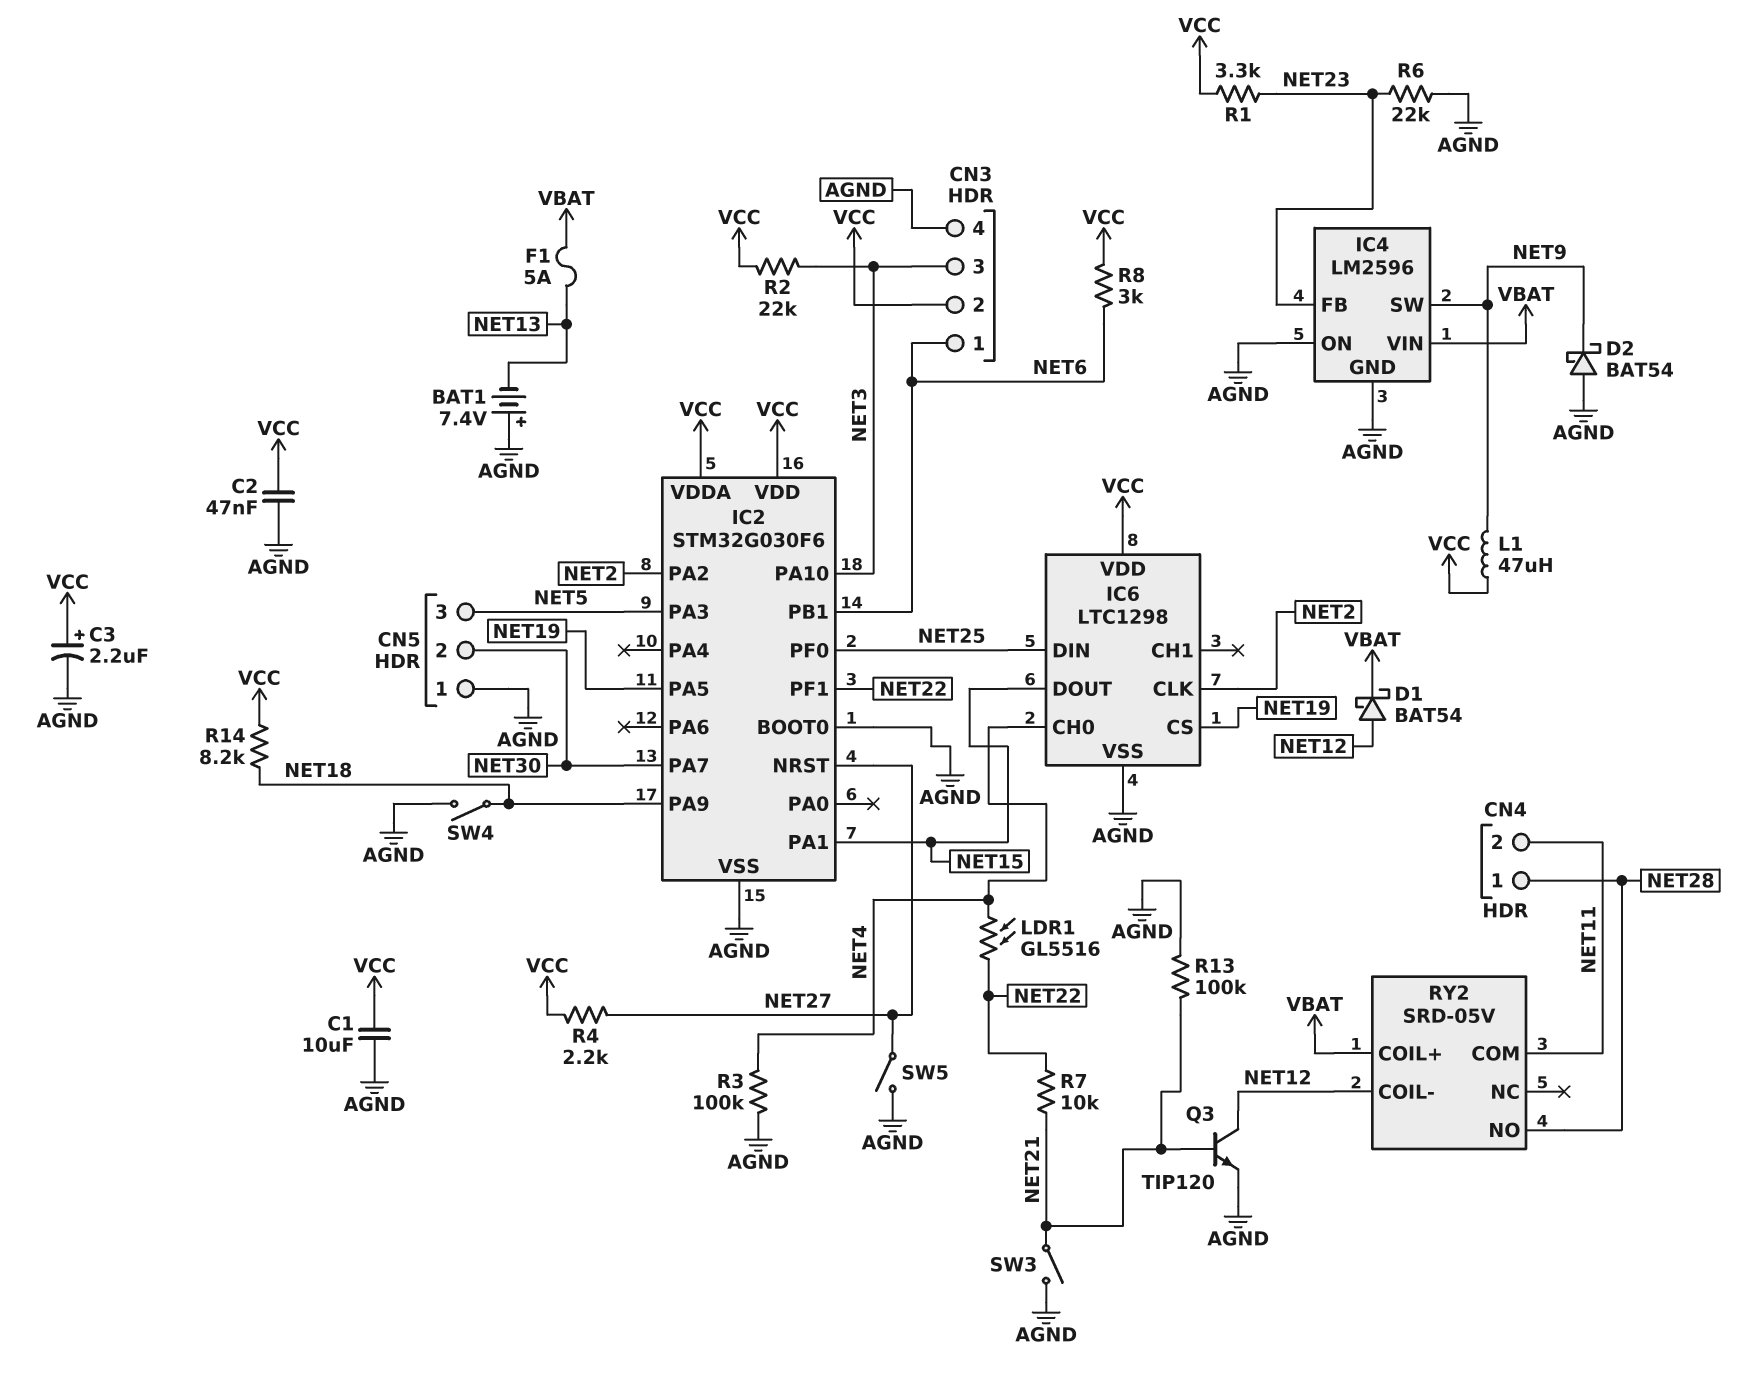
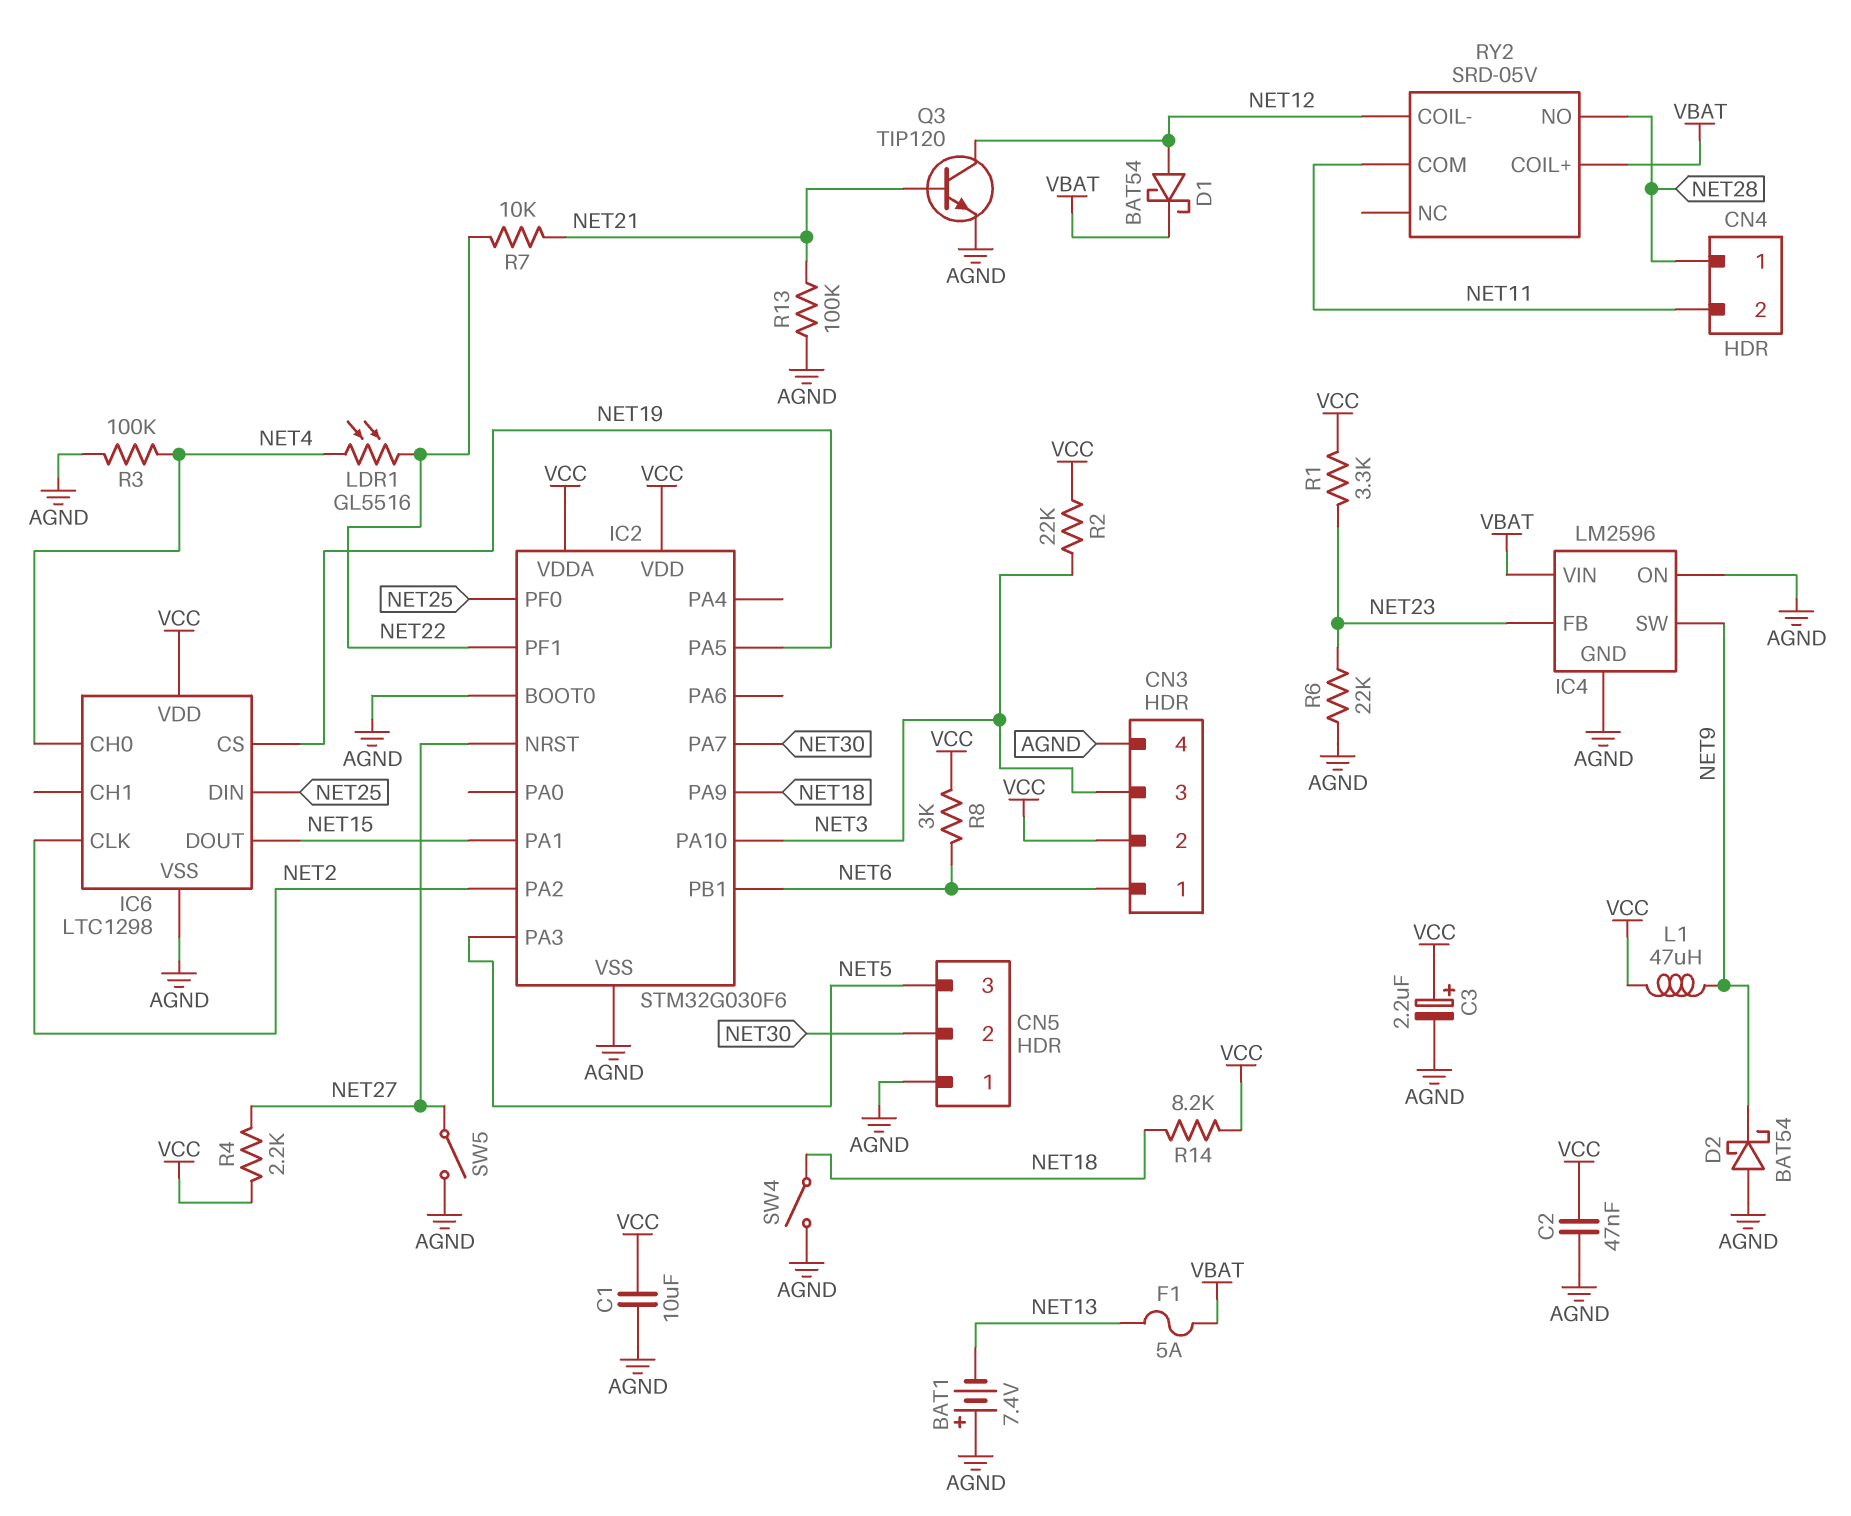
SW3: switch (AGND, NET21) -> none

